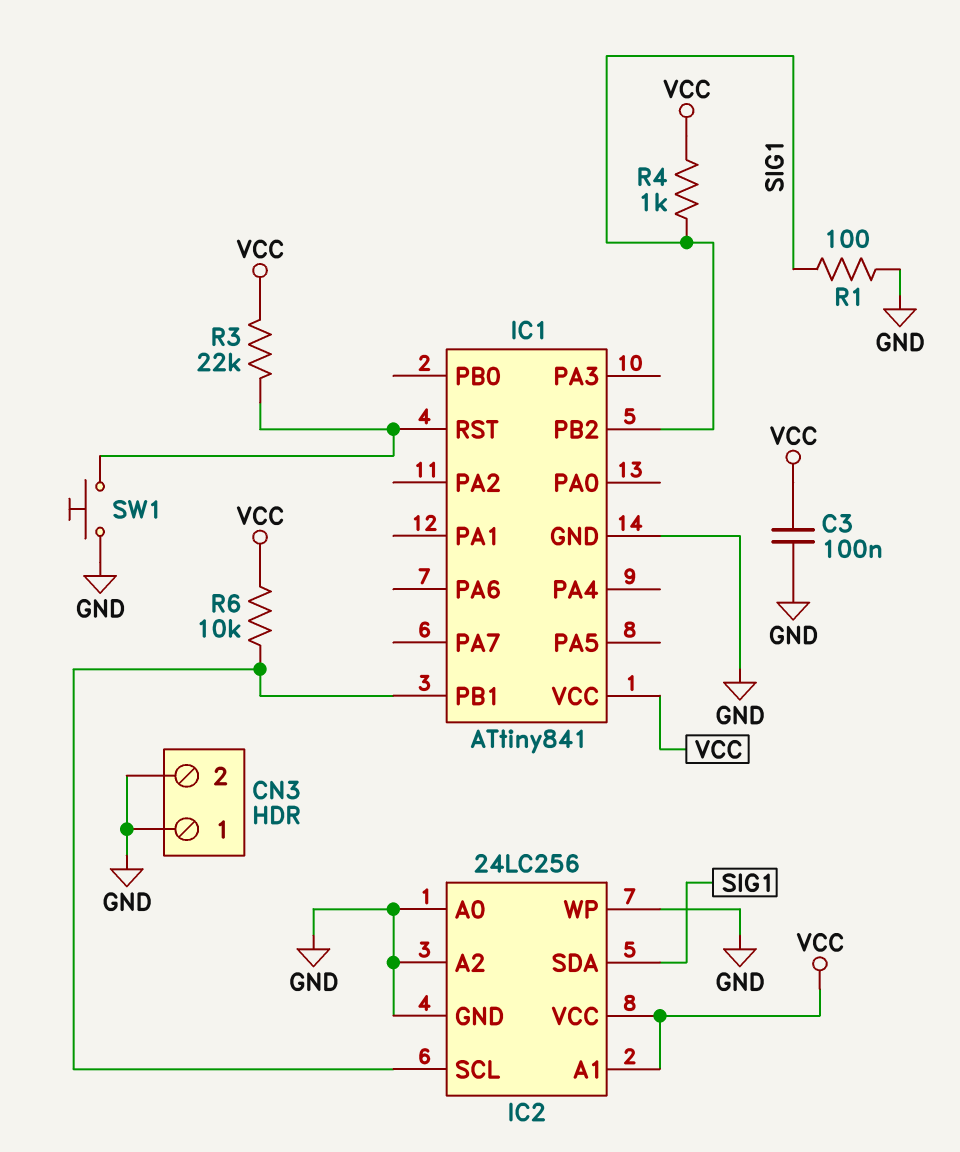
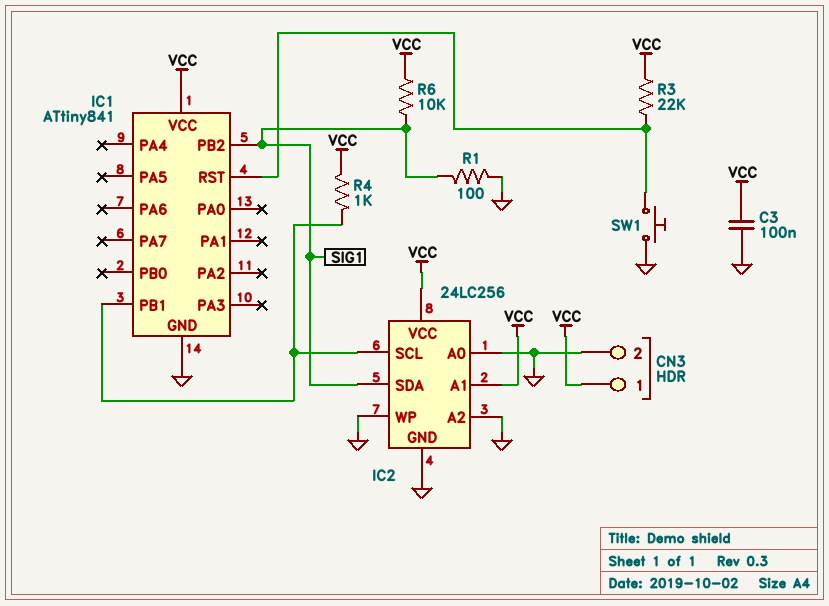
CN3 pin 1: GND -> VCC
R4: 1k (SIG1, VCC) -> 1k (IC1/PB1, VCC)
R6: 10k (IC1/PB1, VCC) -> 10k (SIG1, VCC)

